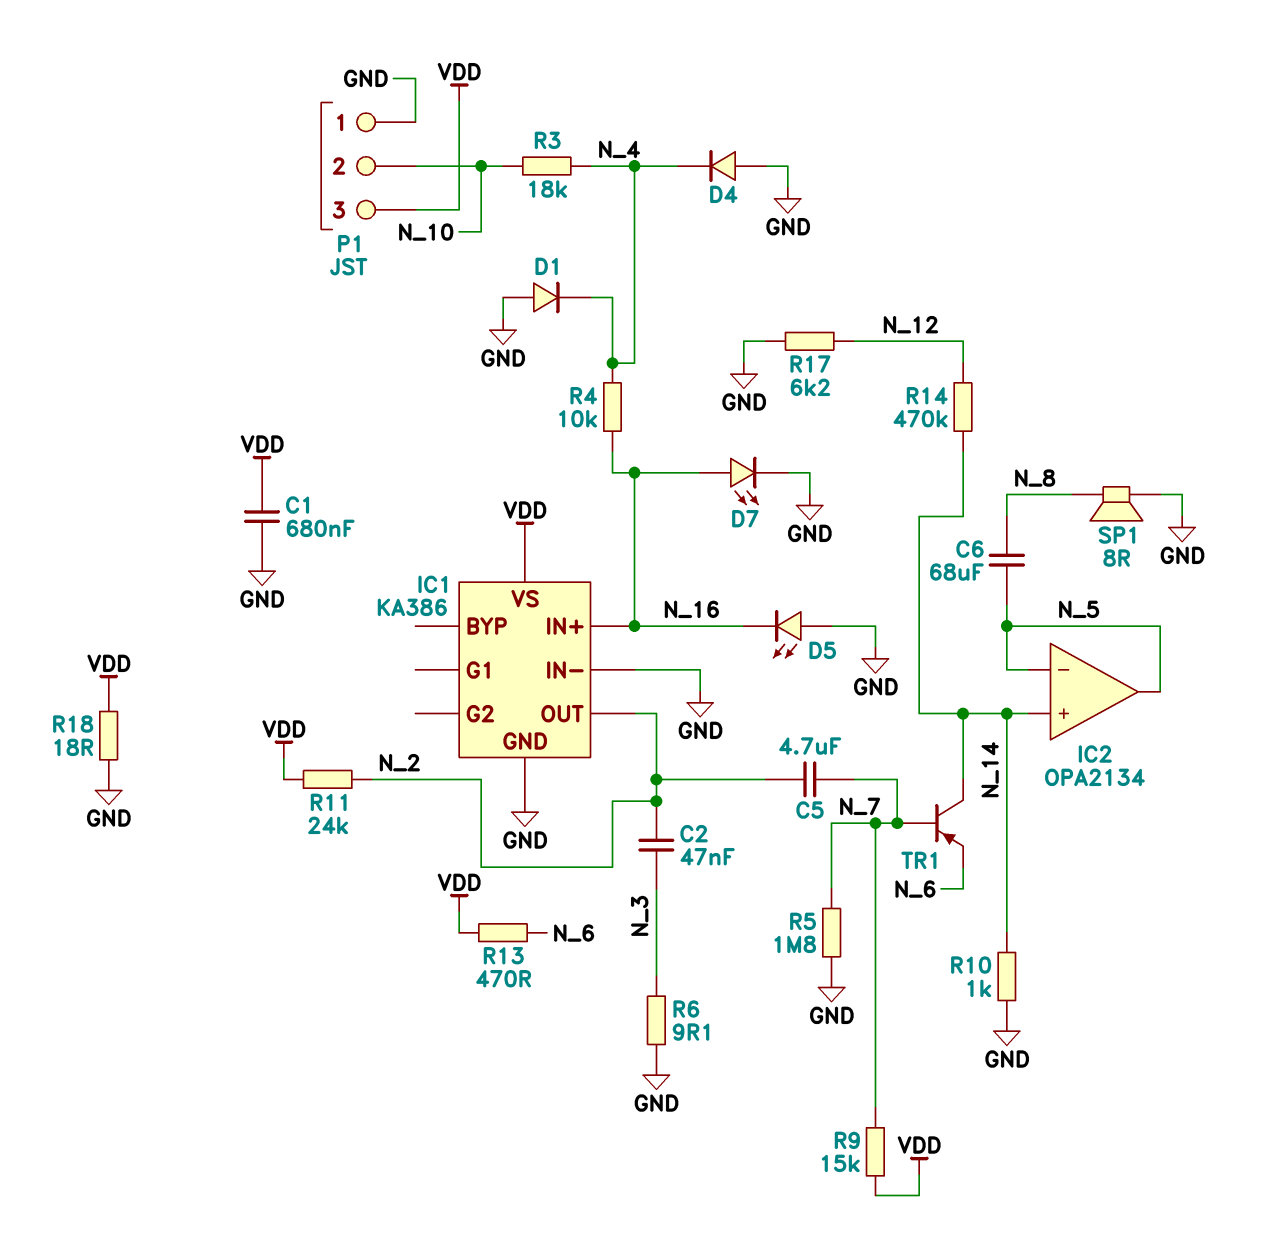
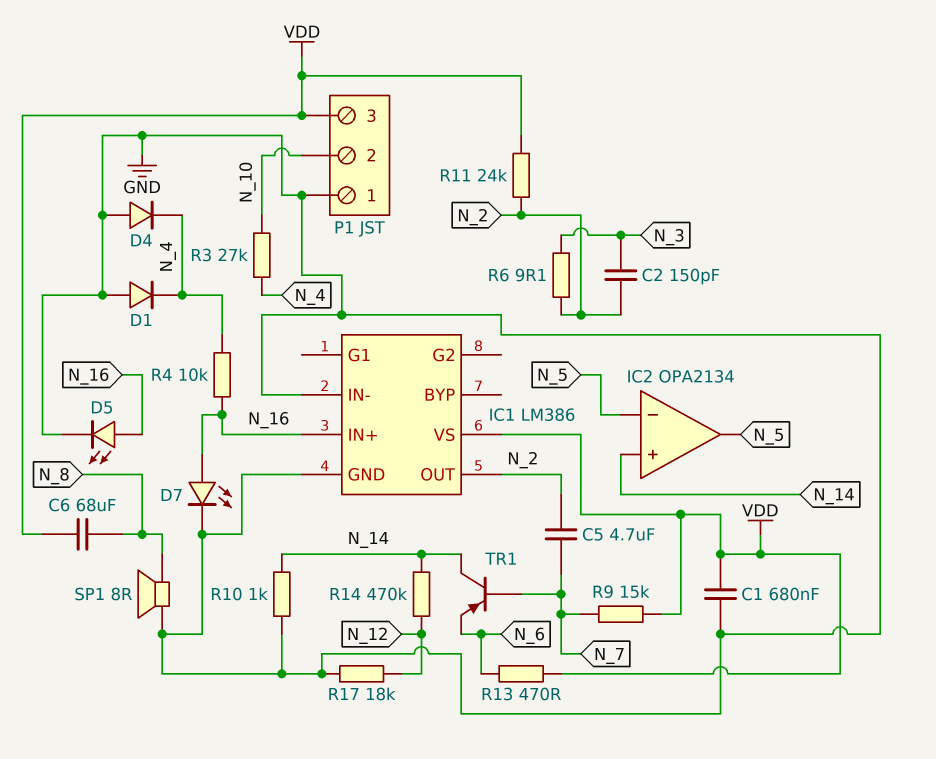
C2: 47nF (N_2, N_3) -> 150pF (N_2, N_3)
C6: 68uF (N_5, N_8) -> 68uF (N_8, VDD)
D5: LED (A GND, K N_16) -> LED (A N_16, K GND)
IC1: KA386 -> LM386
R3: 18k (N_4, N_10) -> 27k (N_4, N_10)
R5: 1.8M (GND, N_7) -> none
R6: 9.1 (GND, N_3) -> 9.1 (N_2, N_3)
R17: 6.2k (GND, N_12) -> 18k (GND, N_12)
R18: 18 (GND, VDD) -> none

